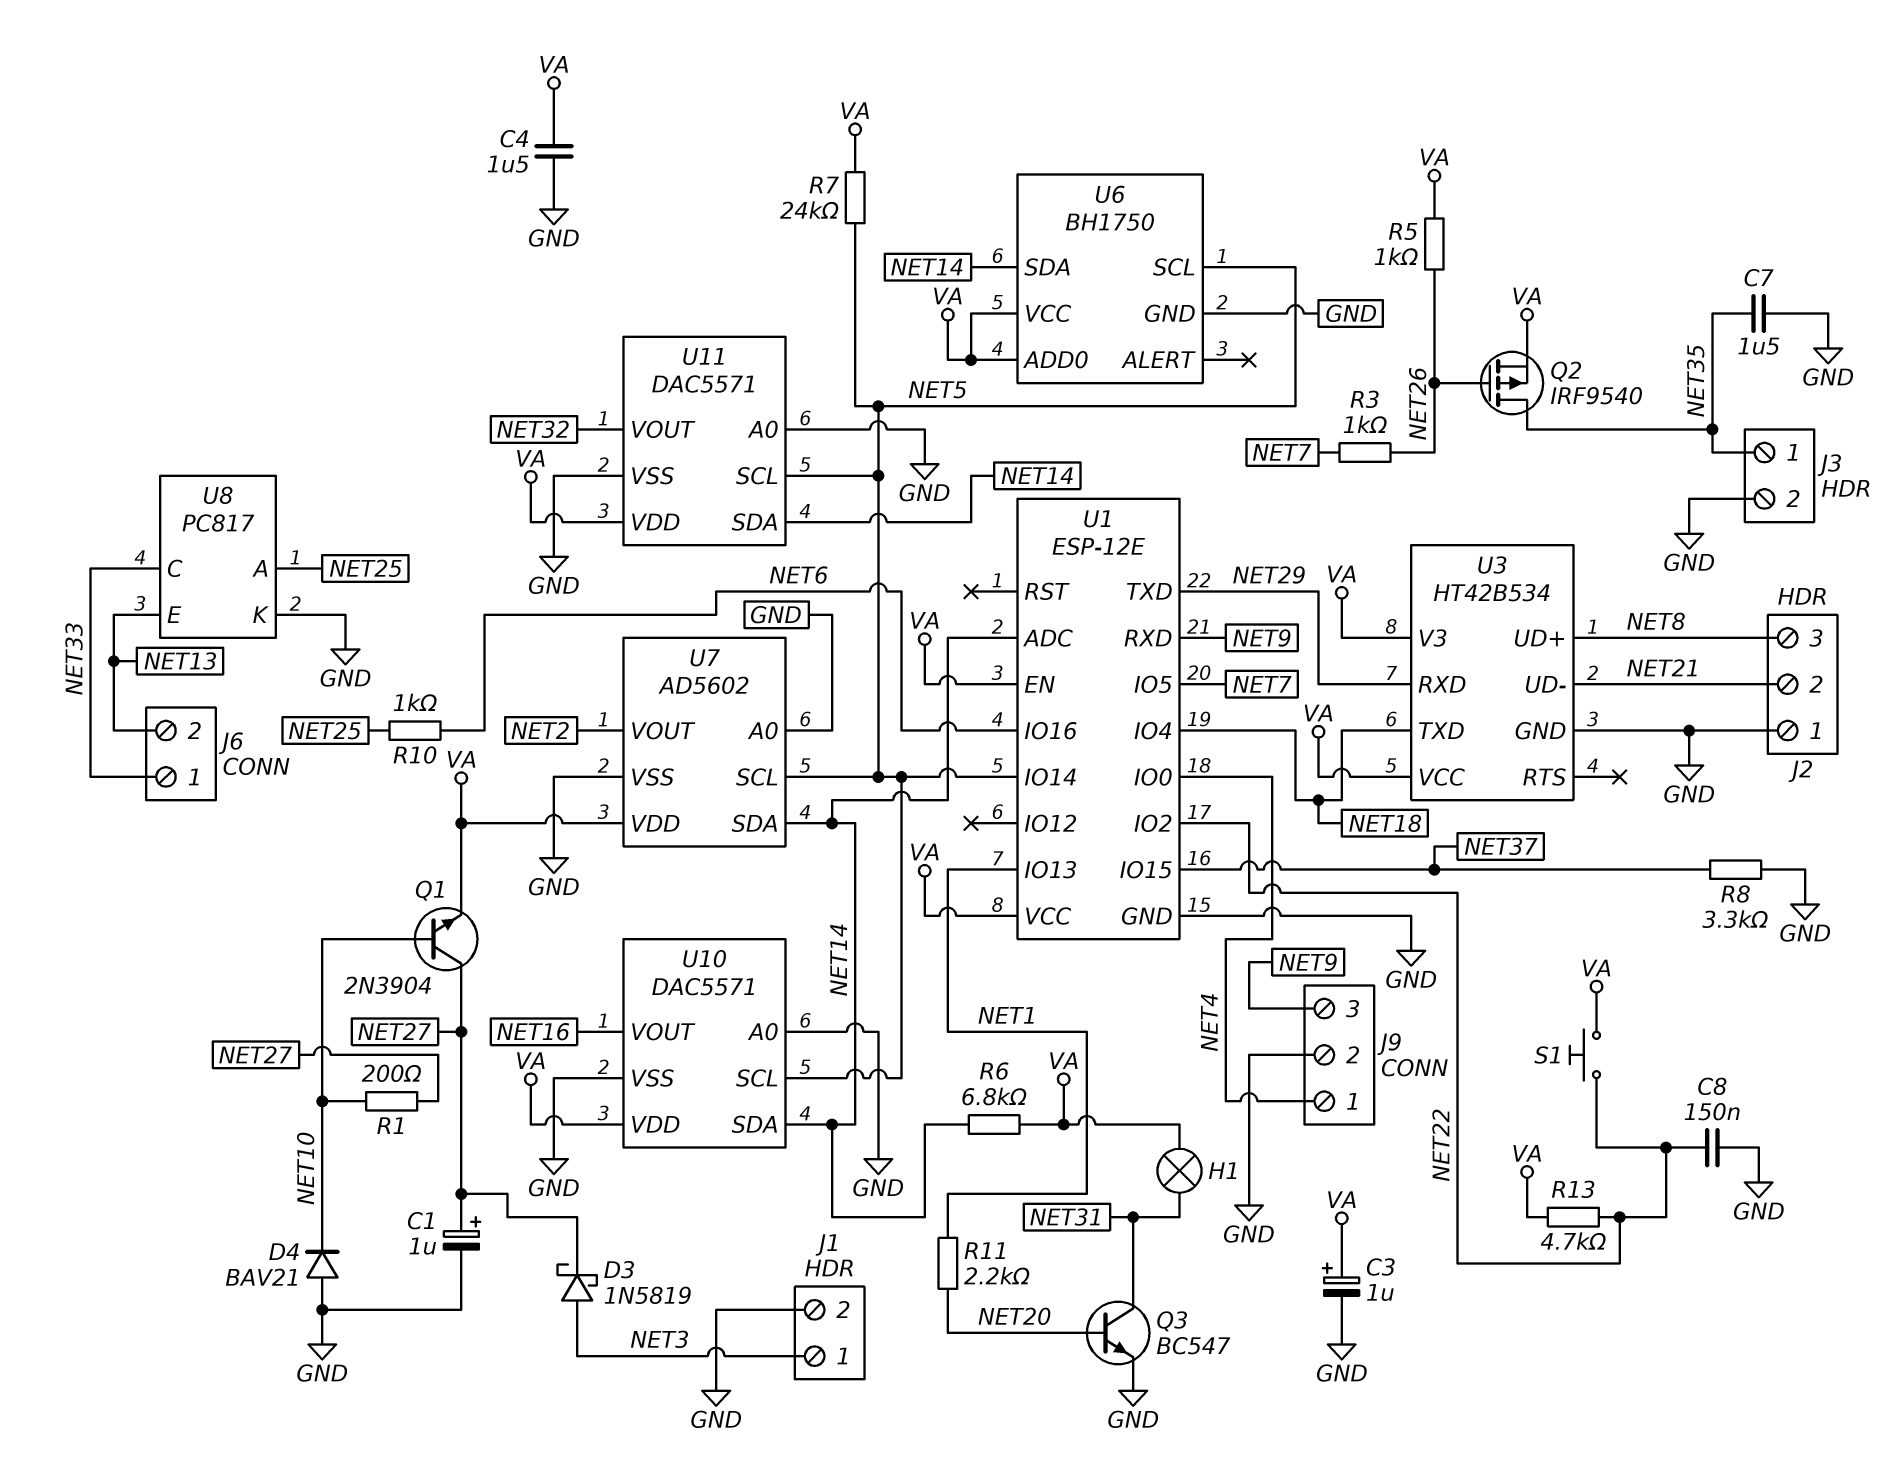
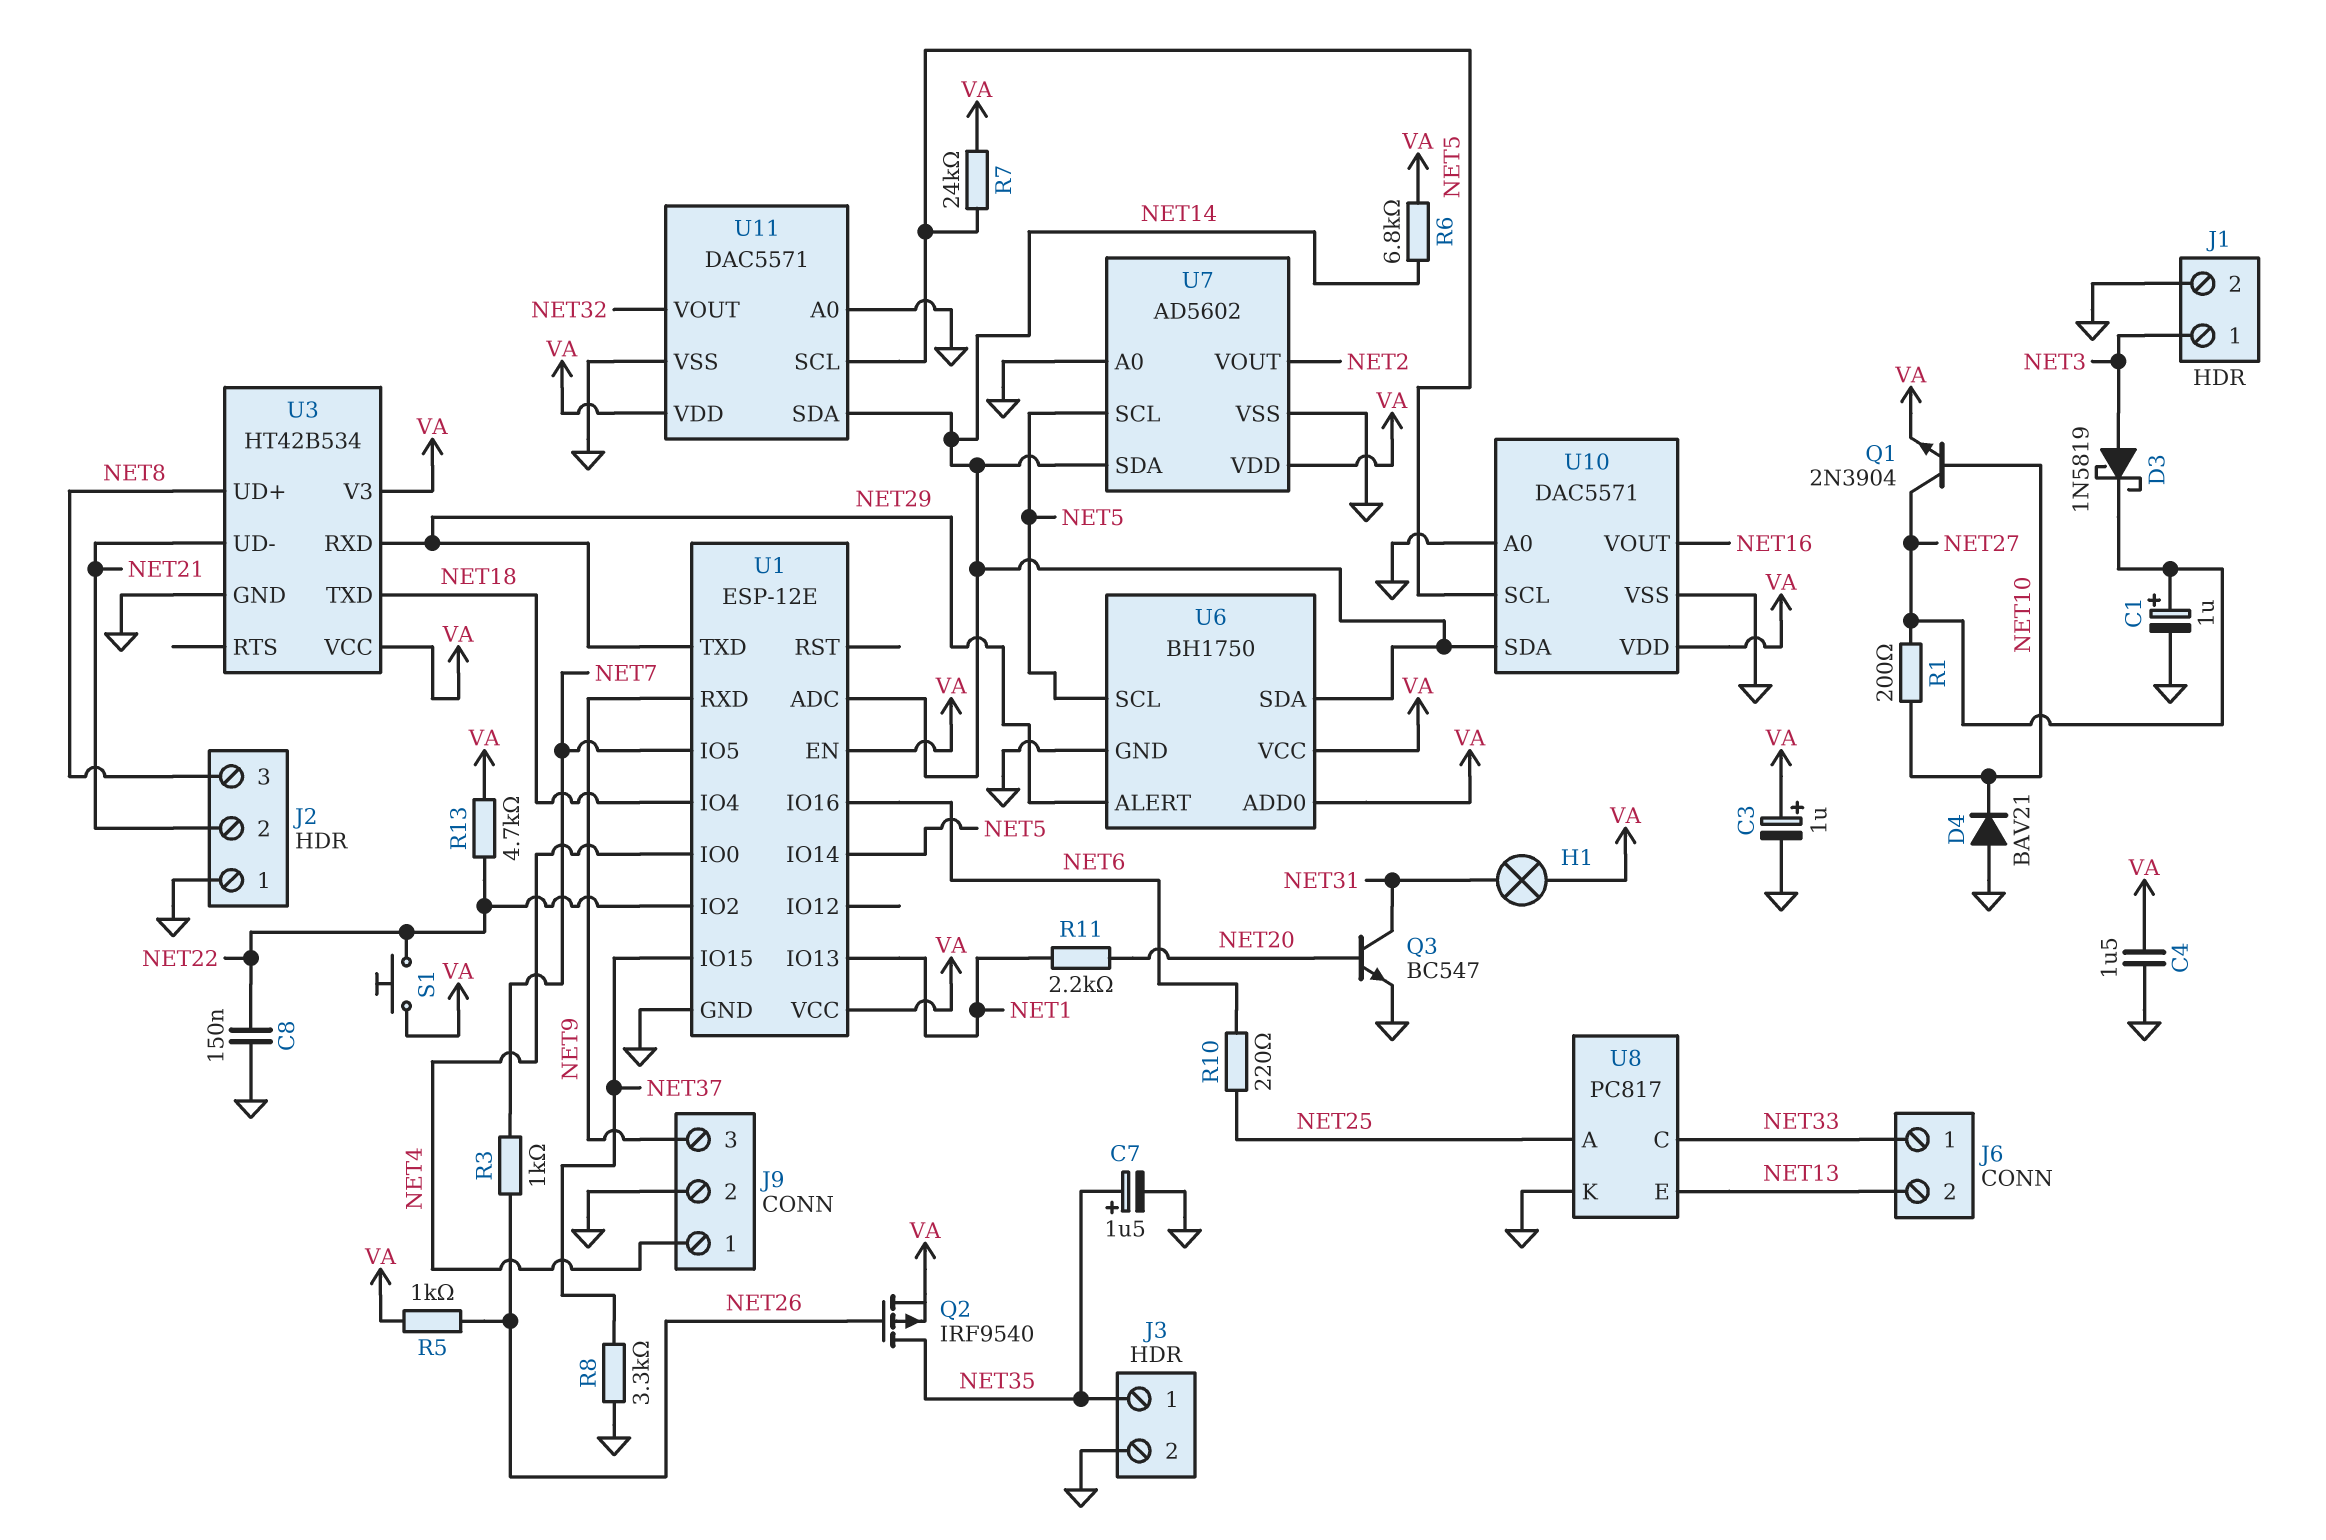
C7: 1.5uF (GND, NET35) -> 1.5uF (plus NET35, minus GND)
R10: 1k (NET6, NET25) -> 220 (NET6, NET25)
U6 pin ALERT: none -> NET29

